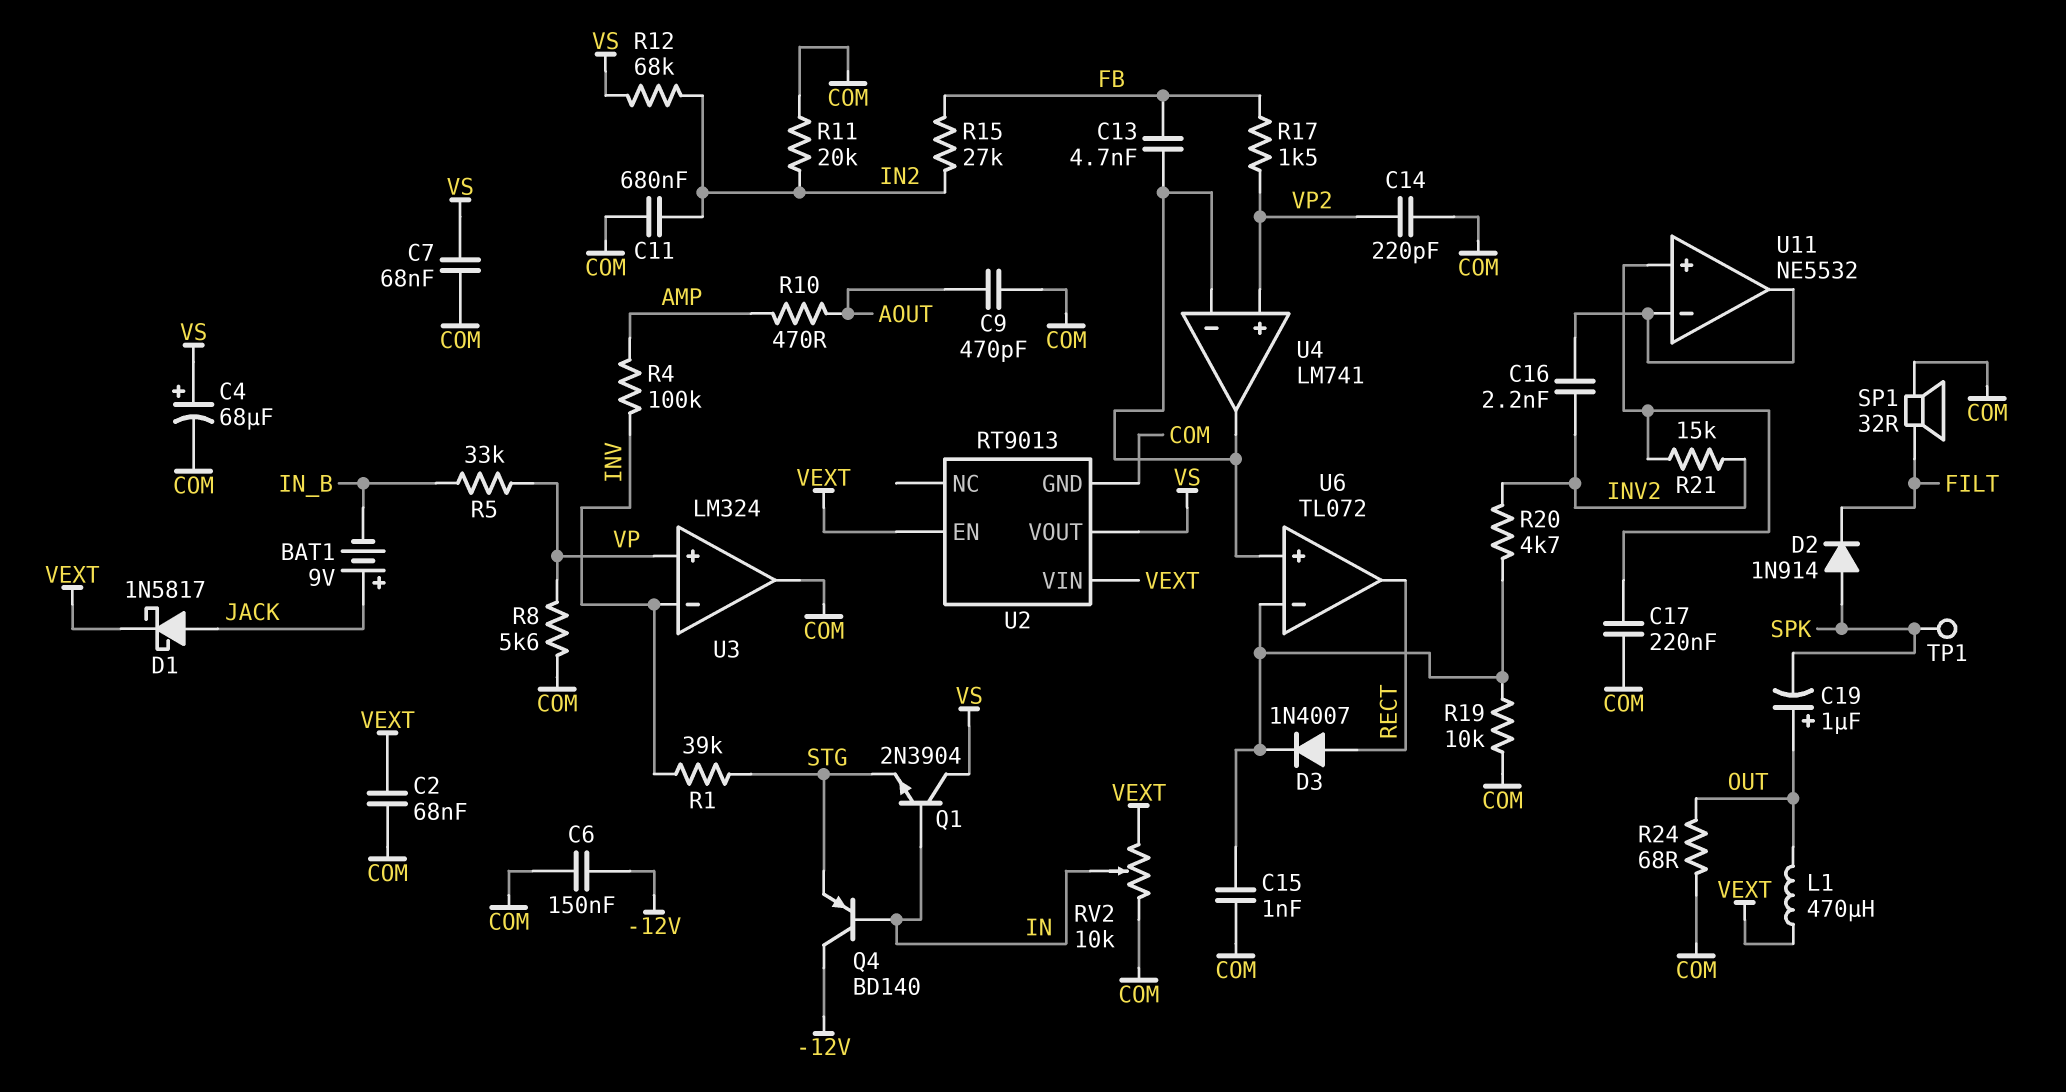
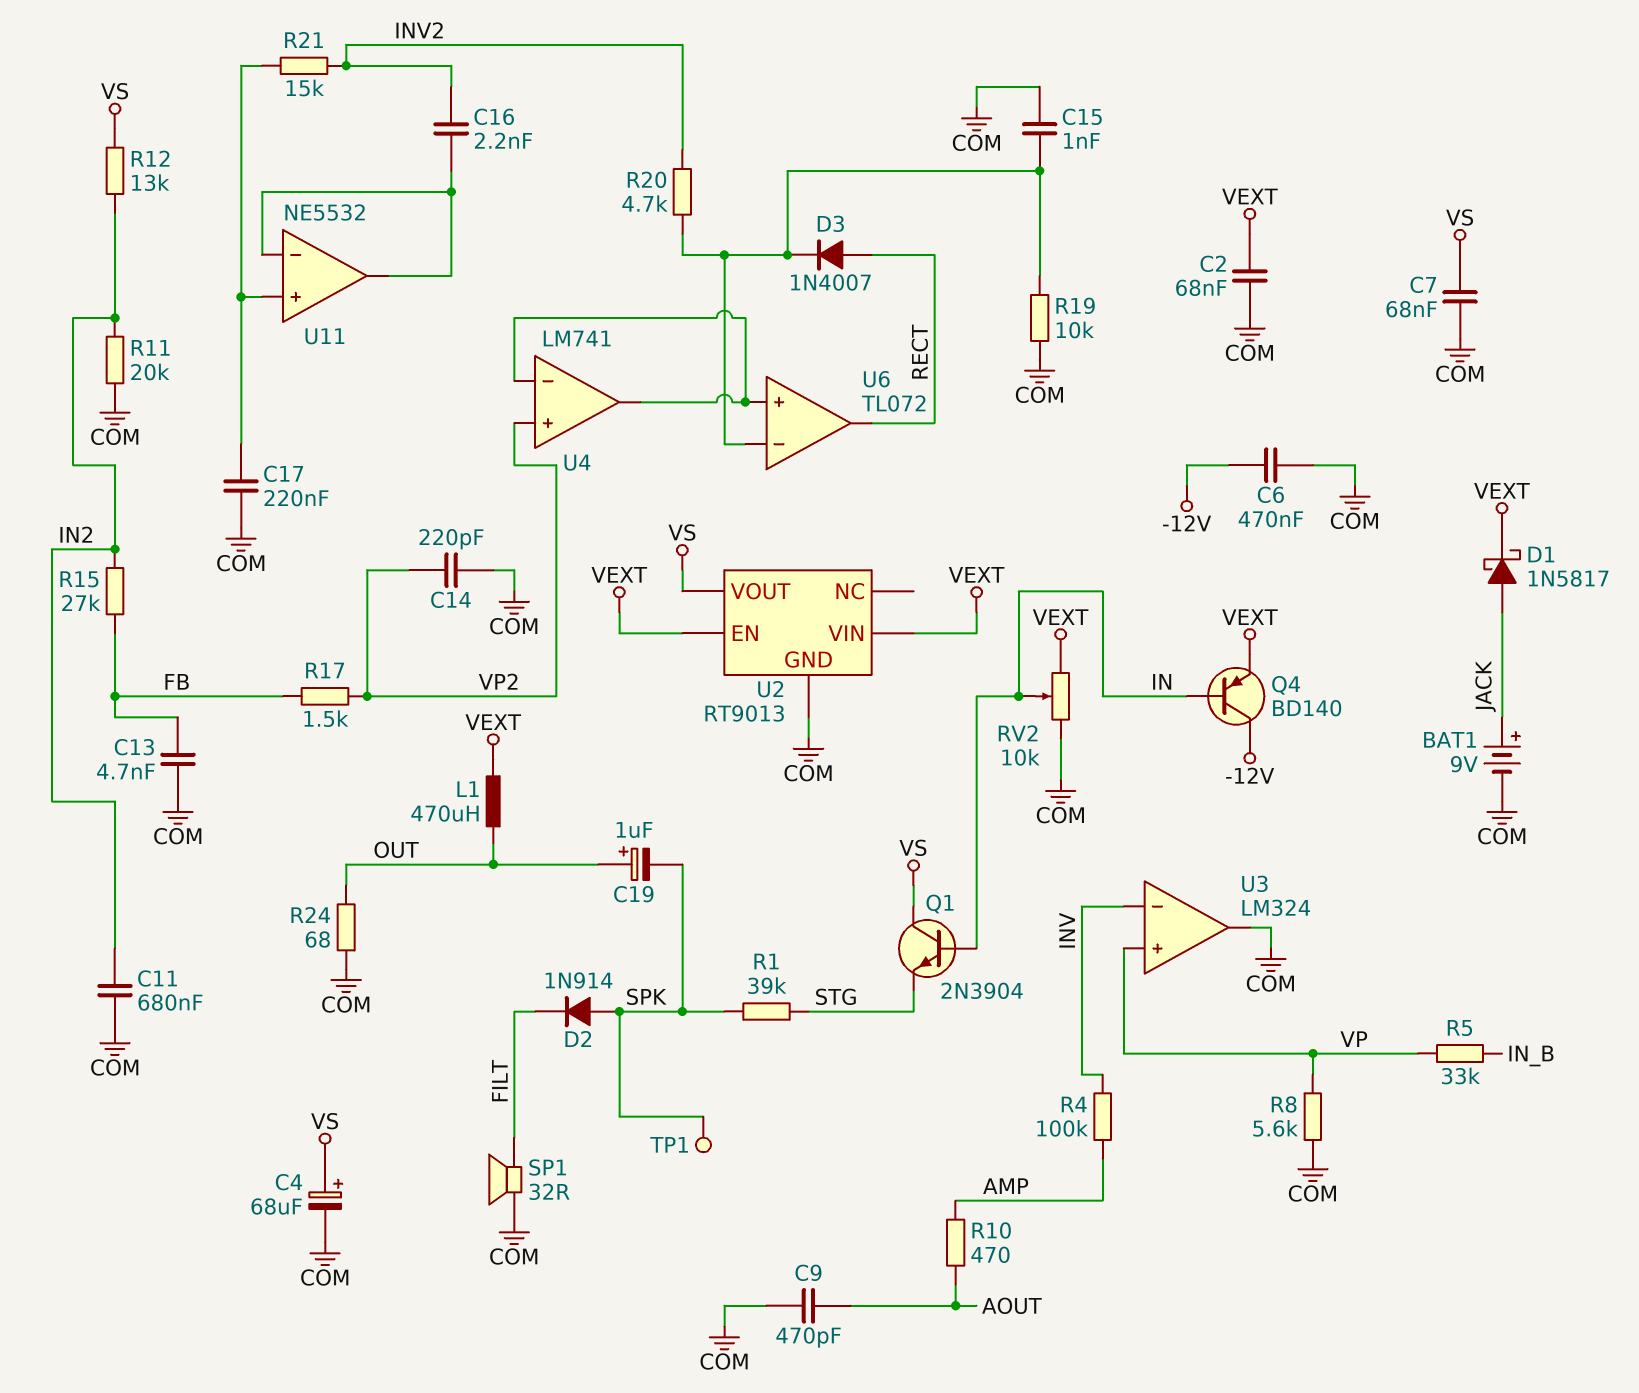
BAT1: 9V (plus JACK, minus IN_B) -> 9V (plus JACK, minus COM)
C6: 150nF (-12V, COM) -> 470nF (-12V, COM)
C13: 4.7nF (FB, U4/in-) -> 4.7nF (COM, FB)
Q4: PNP BD140 (B IN, C -12V, E STG) -> PNP BD140 (B IN, C -12V, E VEXT)
R1: 39k (INV, STG) -> 39k (SPK, STG)
R12: 68k (IN2, VS) -> 13k (IN2, VS)

